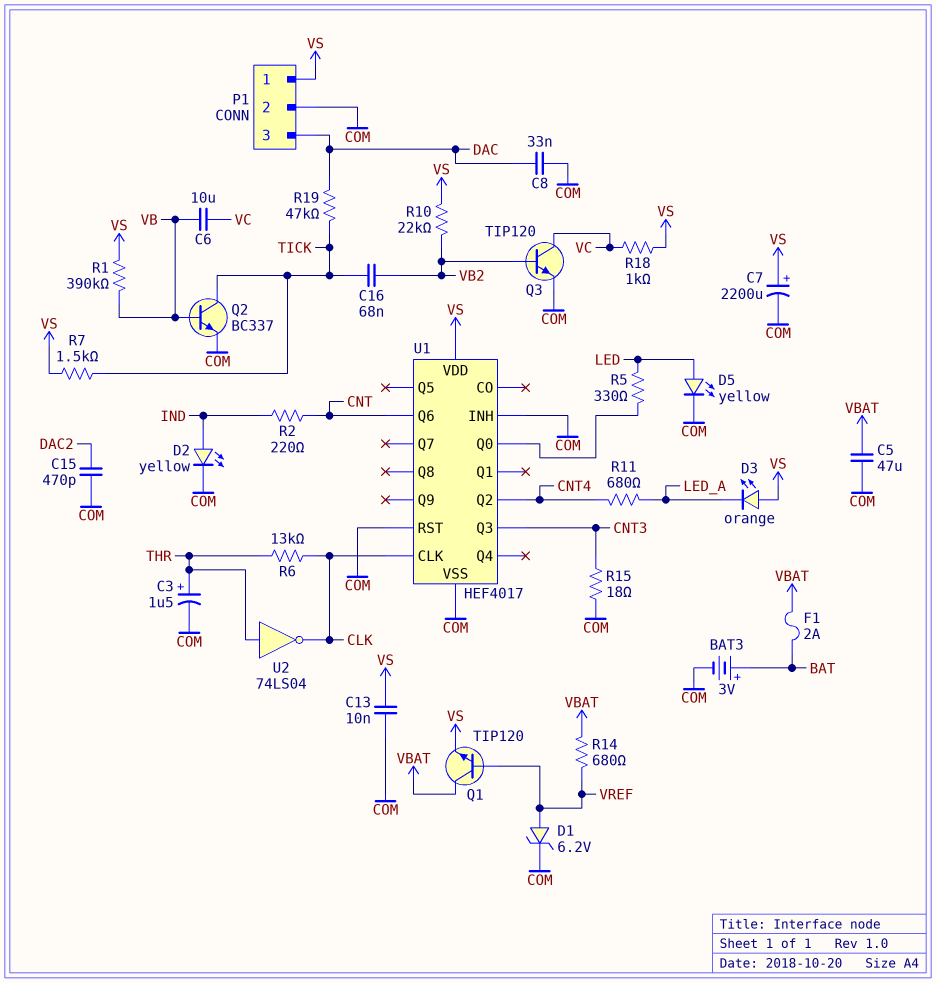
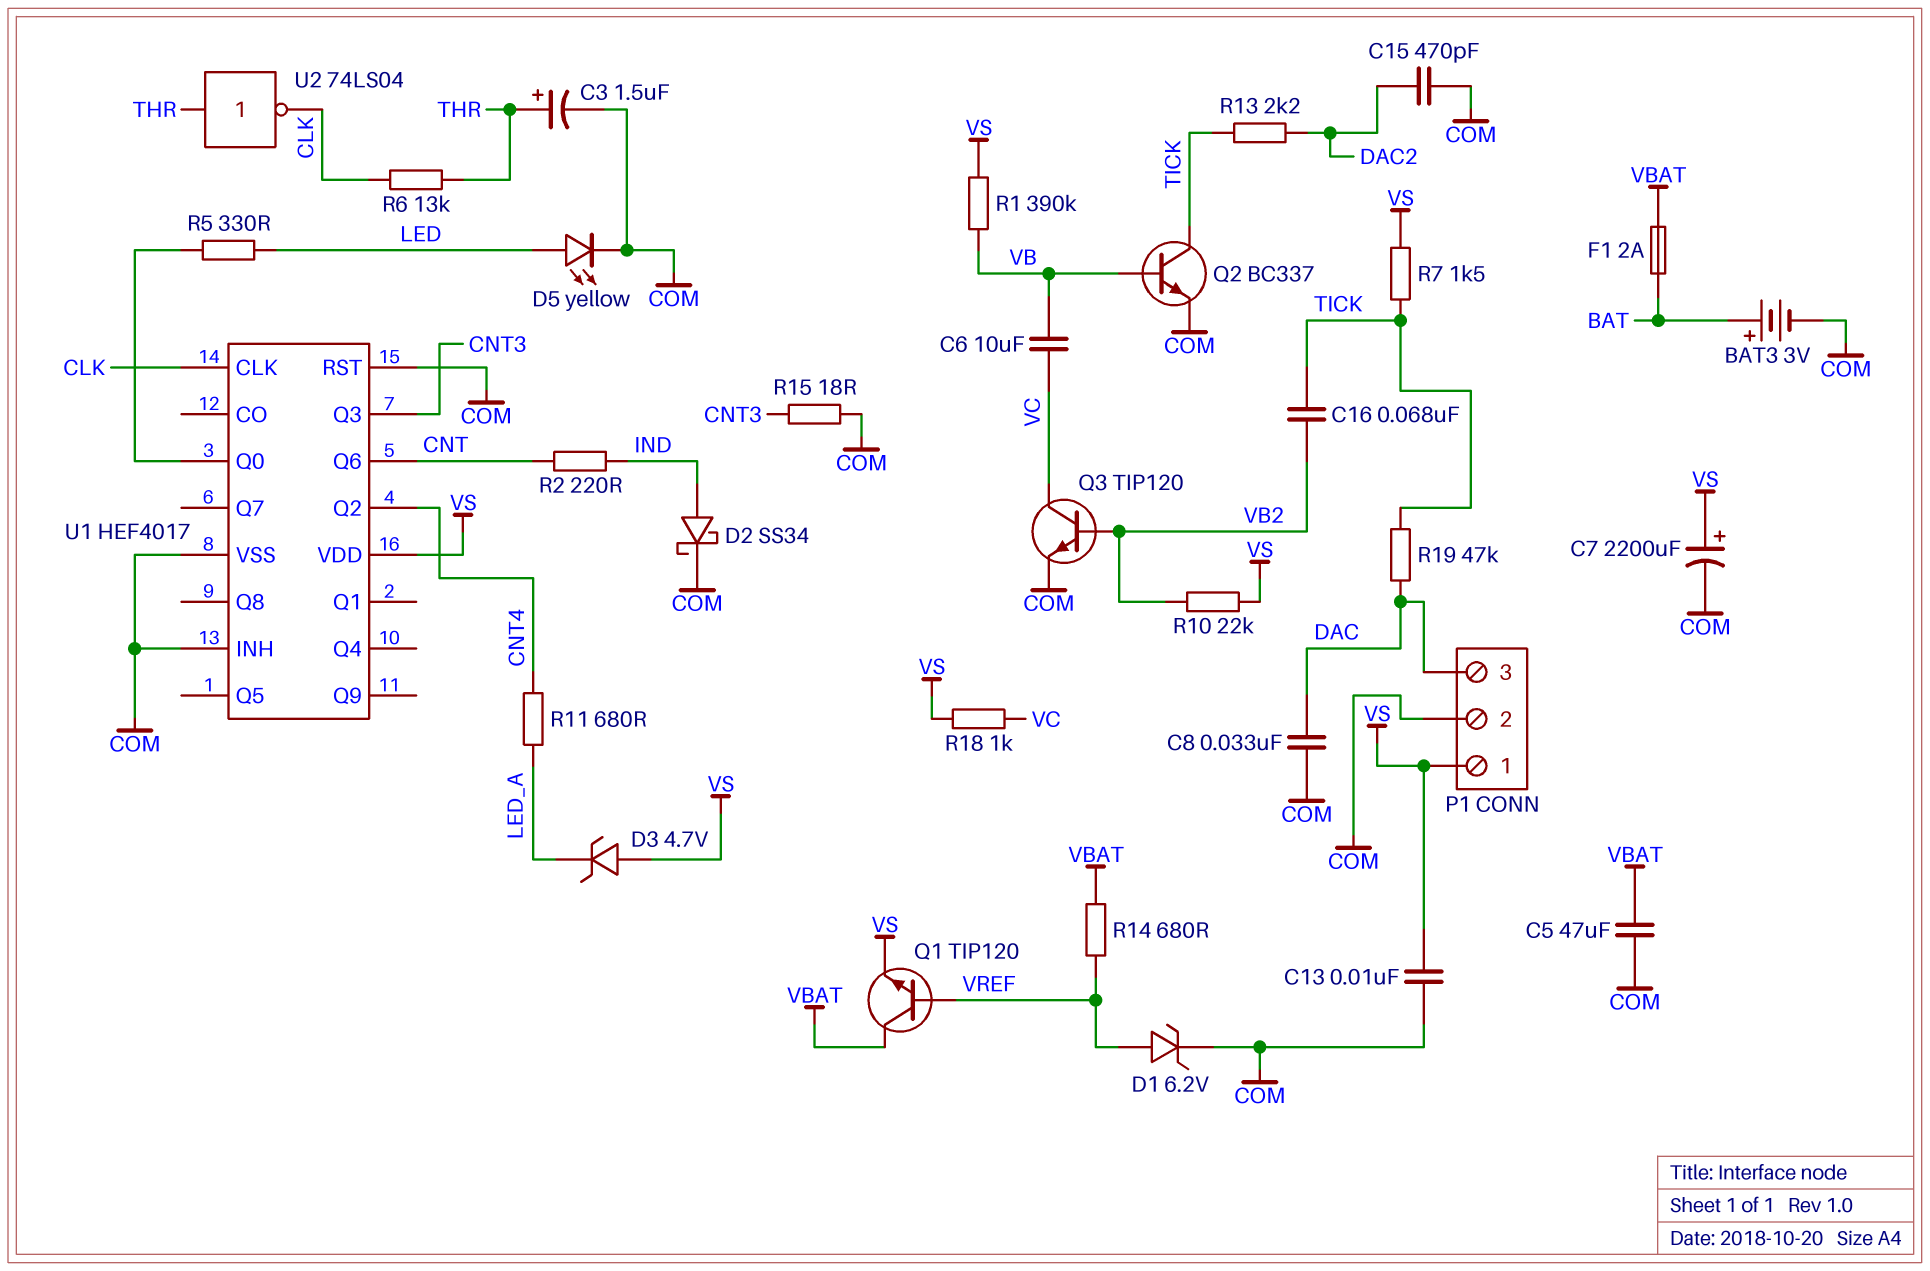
D2: LED yellow (A IND, K COM) -> schottky SS34 (A IND, K COM)
D3: LED orange (A VS, K LED_A) -> zener 4.7V (A VS, K LED_A)
R13: none -> 2.2k (DAC2, TICK)

